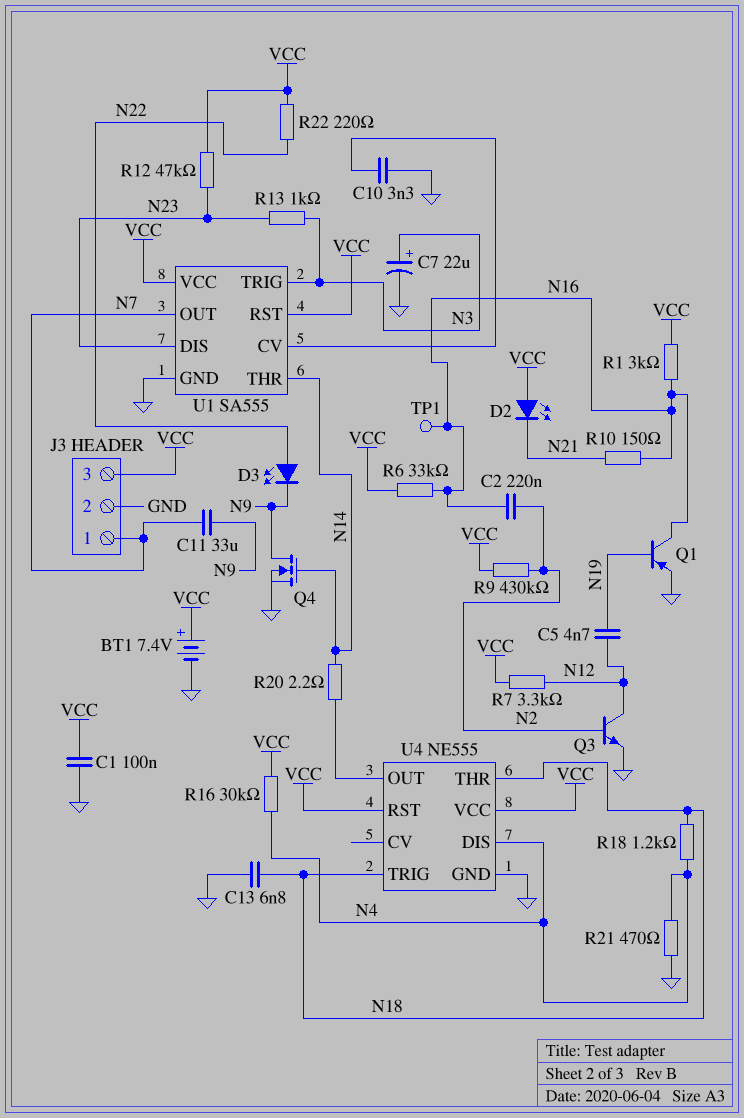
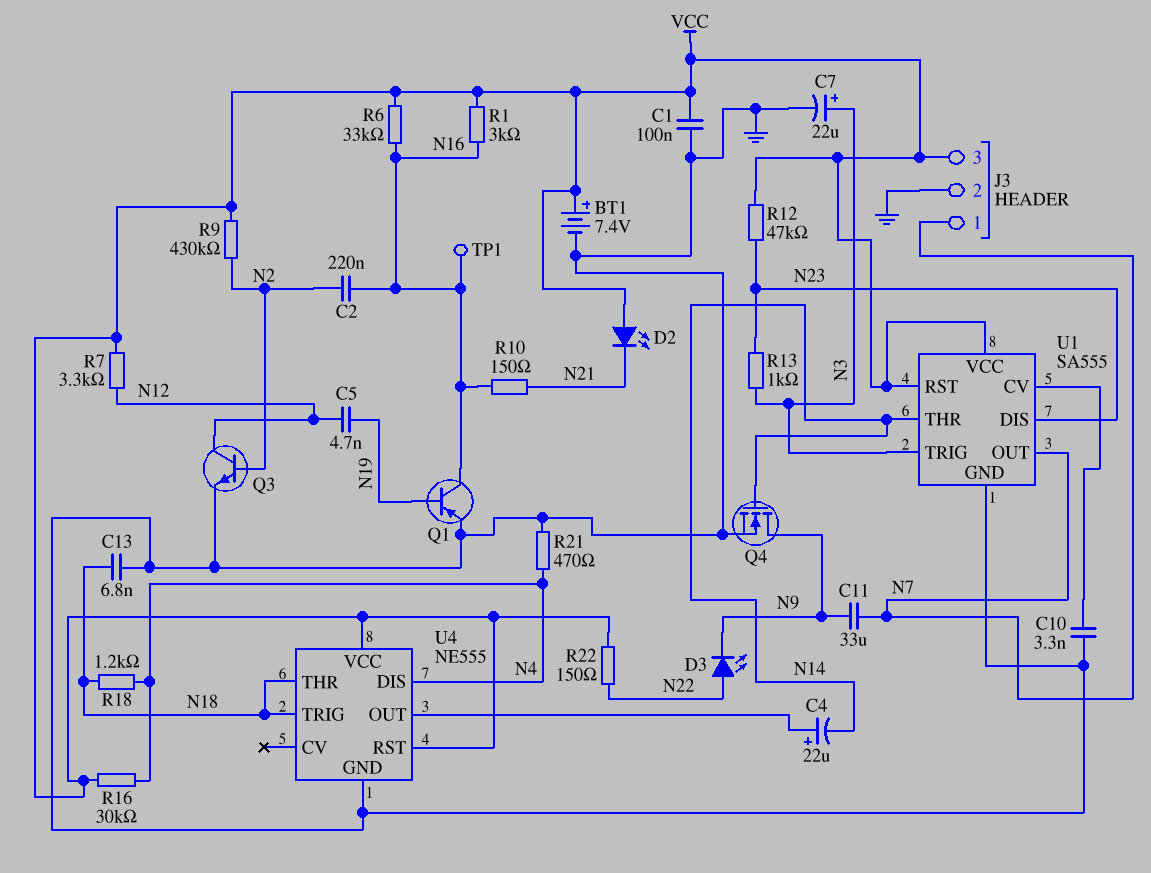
C4: none -> 22uF (plus U4/OUT, minus N14)
R20: 2.2 (N14, U4/OUT) -> none
R22: 220 (N22, VCC) -> 150 (N22, VCC)

